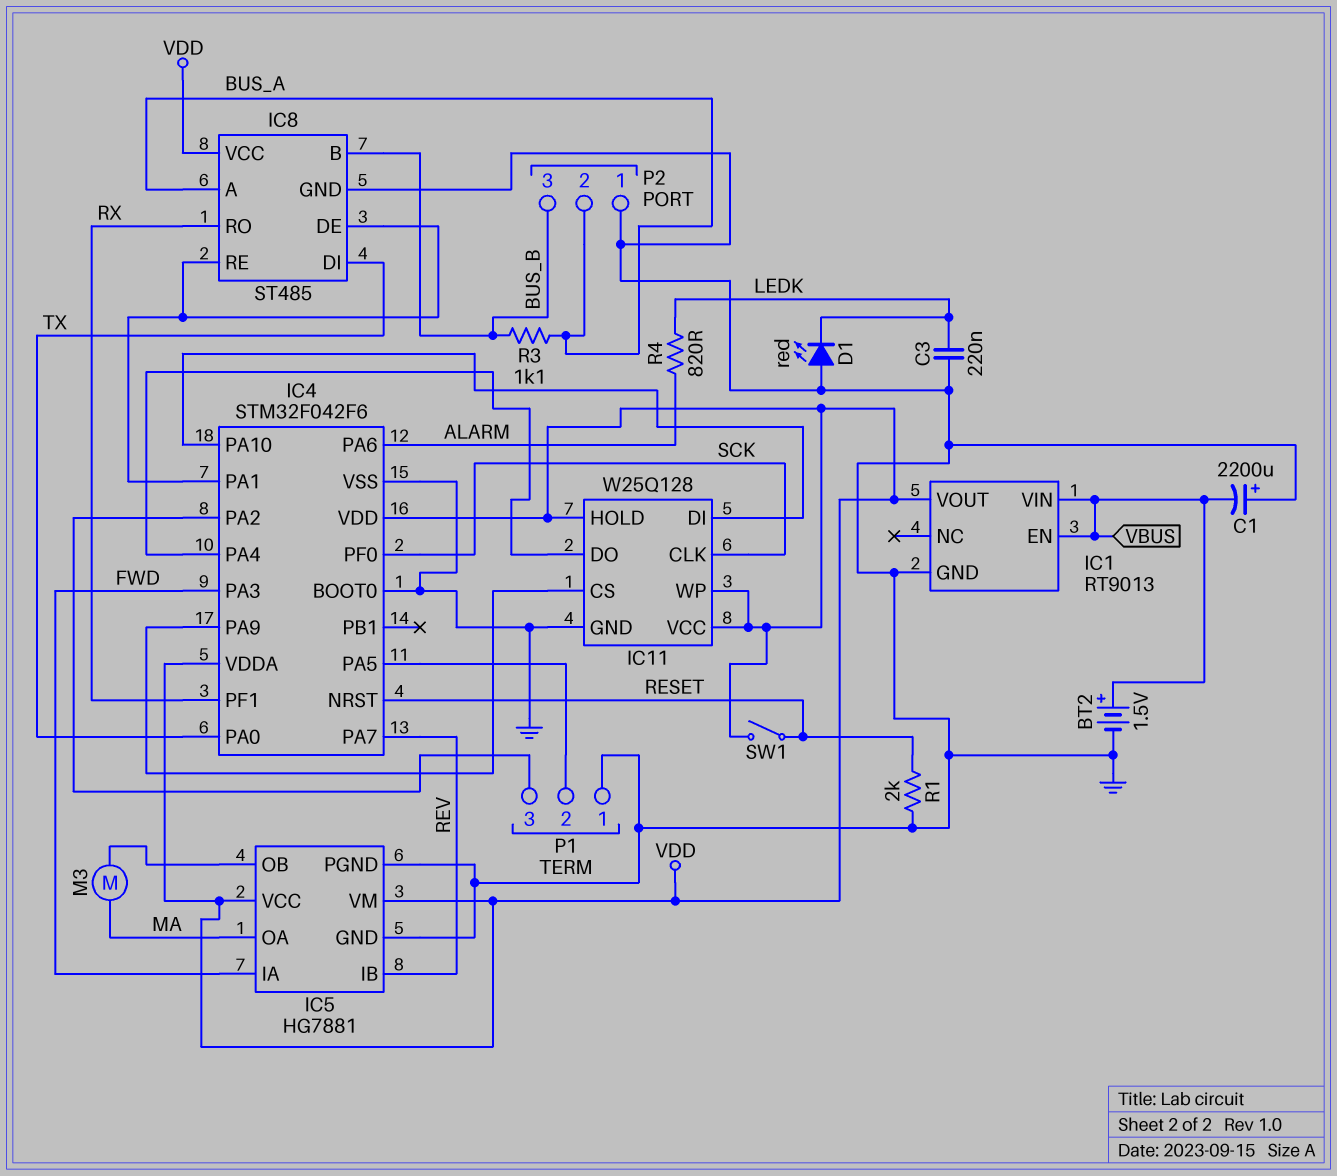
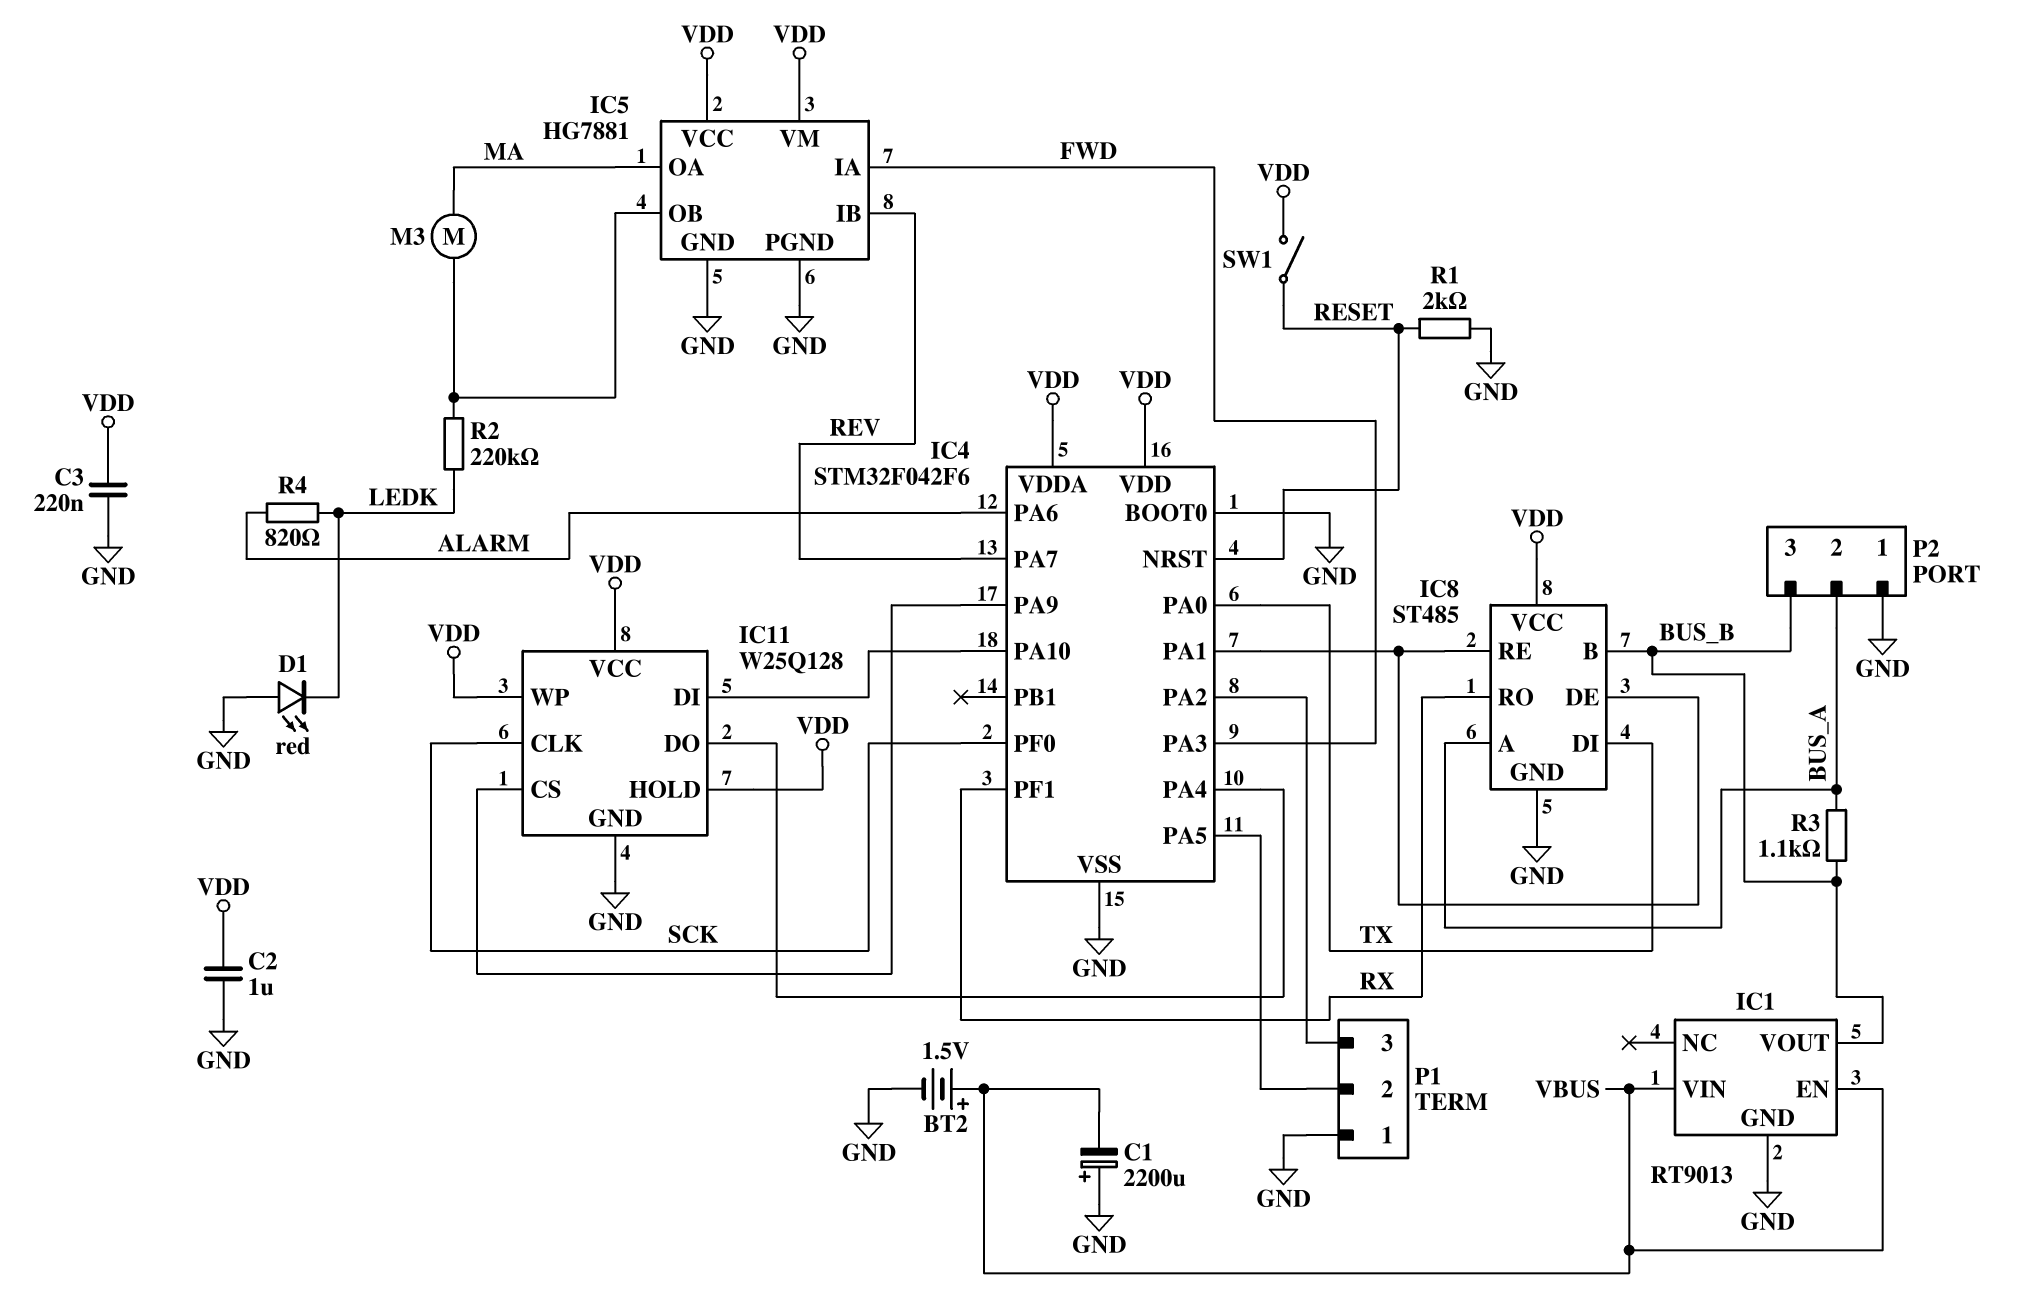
C2: none -> 1uF (GND, VDD)
C3: 220nF (GND, LEDK) -> 220nF (GND, VDD)
IC1 pin VOUT: VDD -> BUS_B
R2: none -> 220k (IC5/OB, LEDK)

